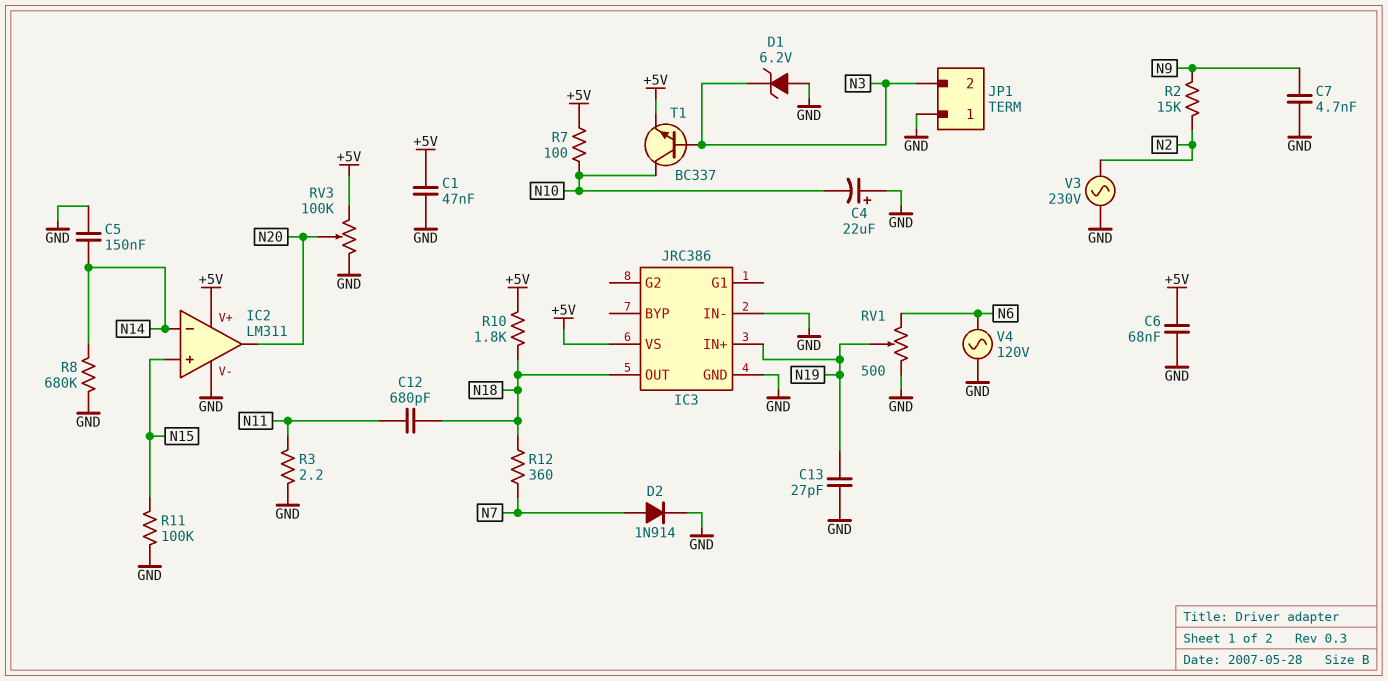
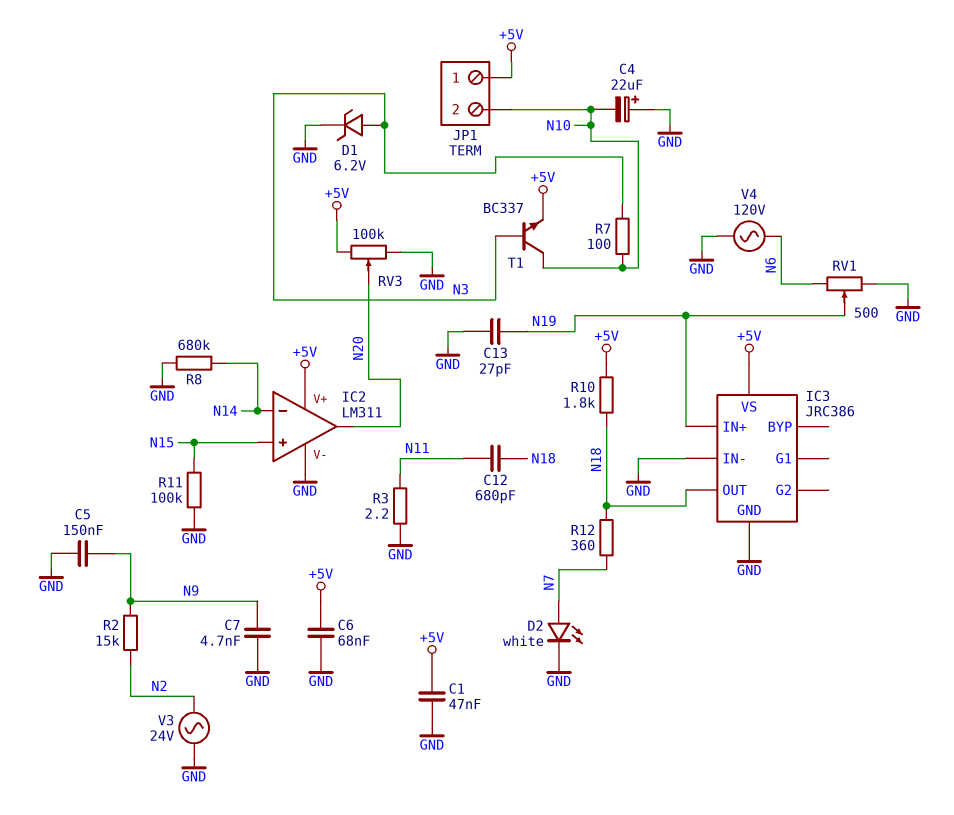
C5: 150nF (GND, N14) -> 150nF (GND, N9)
D1: zener 6.2V (A GND, K N3) -> zener 6.2V (A N3, K GND)
D2: diode 1N914 (A N7, K GND) -> LED white (A N7, K GND)
JP1 pin 1: GND -> +5V
JP1 pin 2: N3 -> N10
R7: 100 (+5V, N10) -> 100 (N3, N10)
V3: AC 230V (GND, N2) -> AC 24V (GND, N2)

